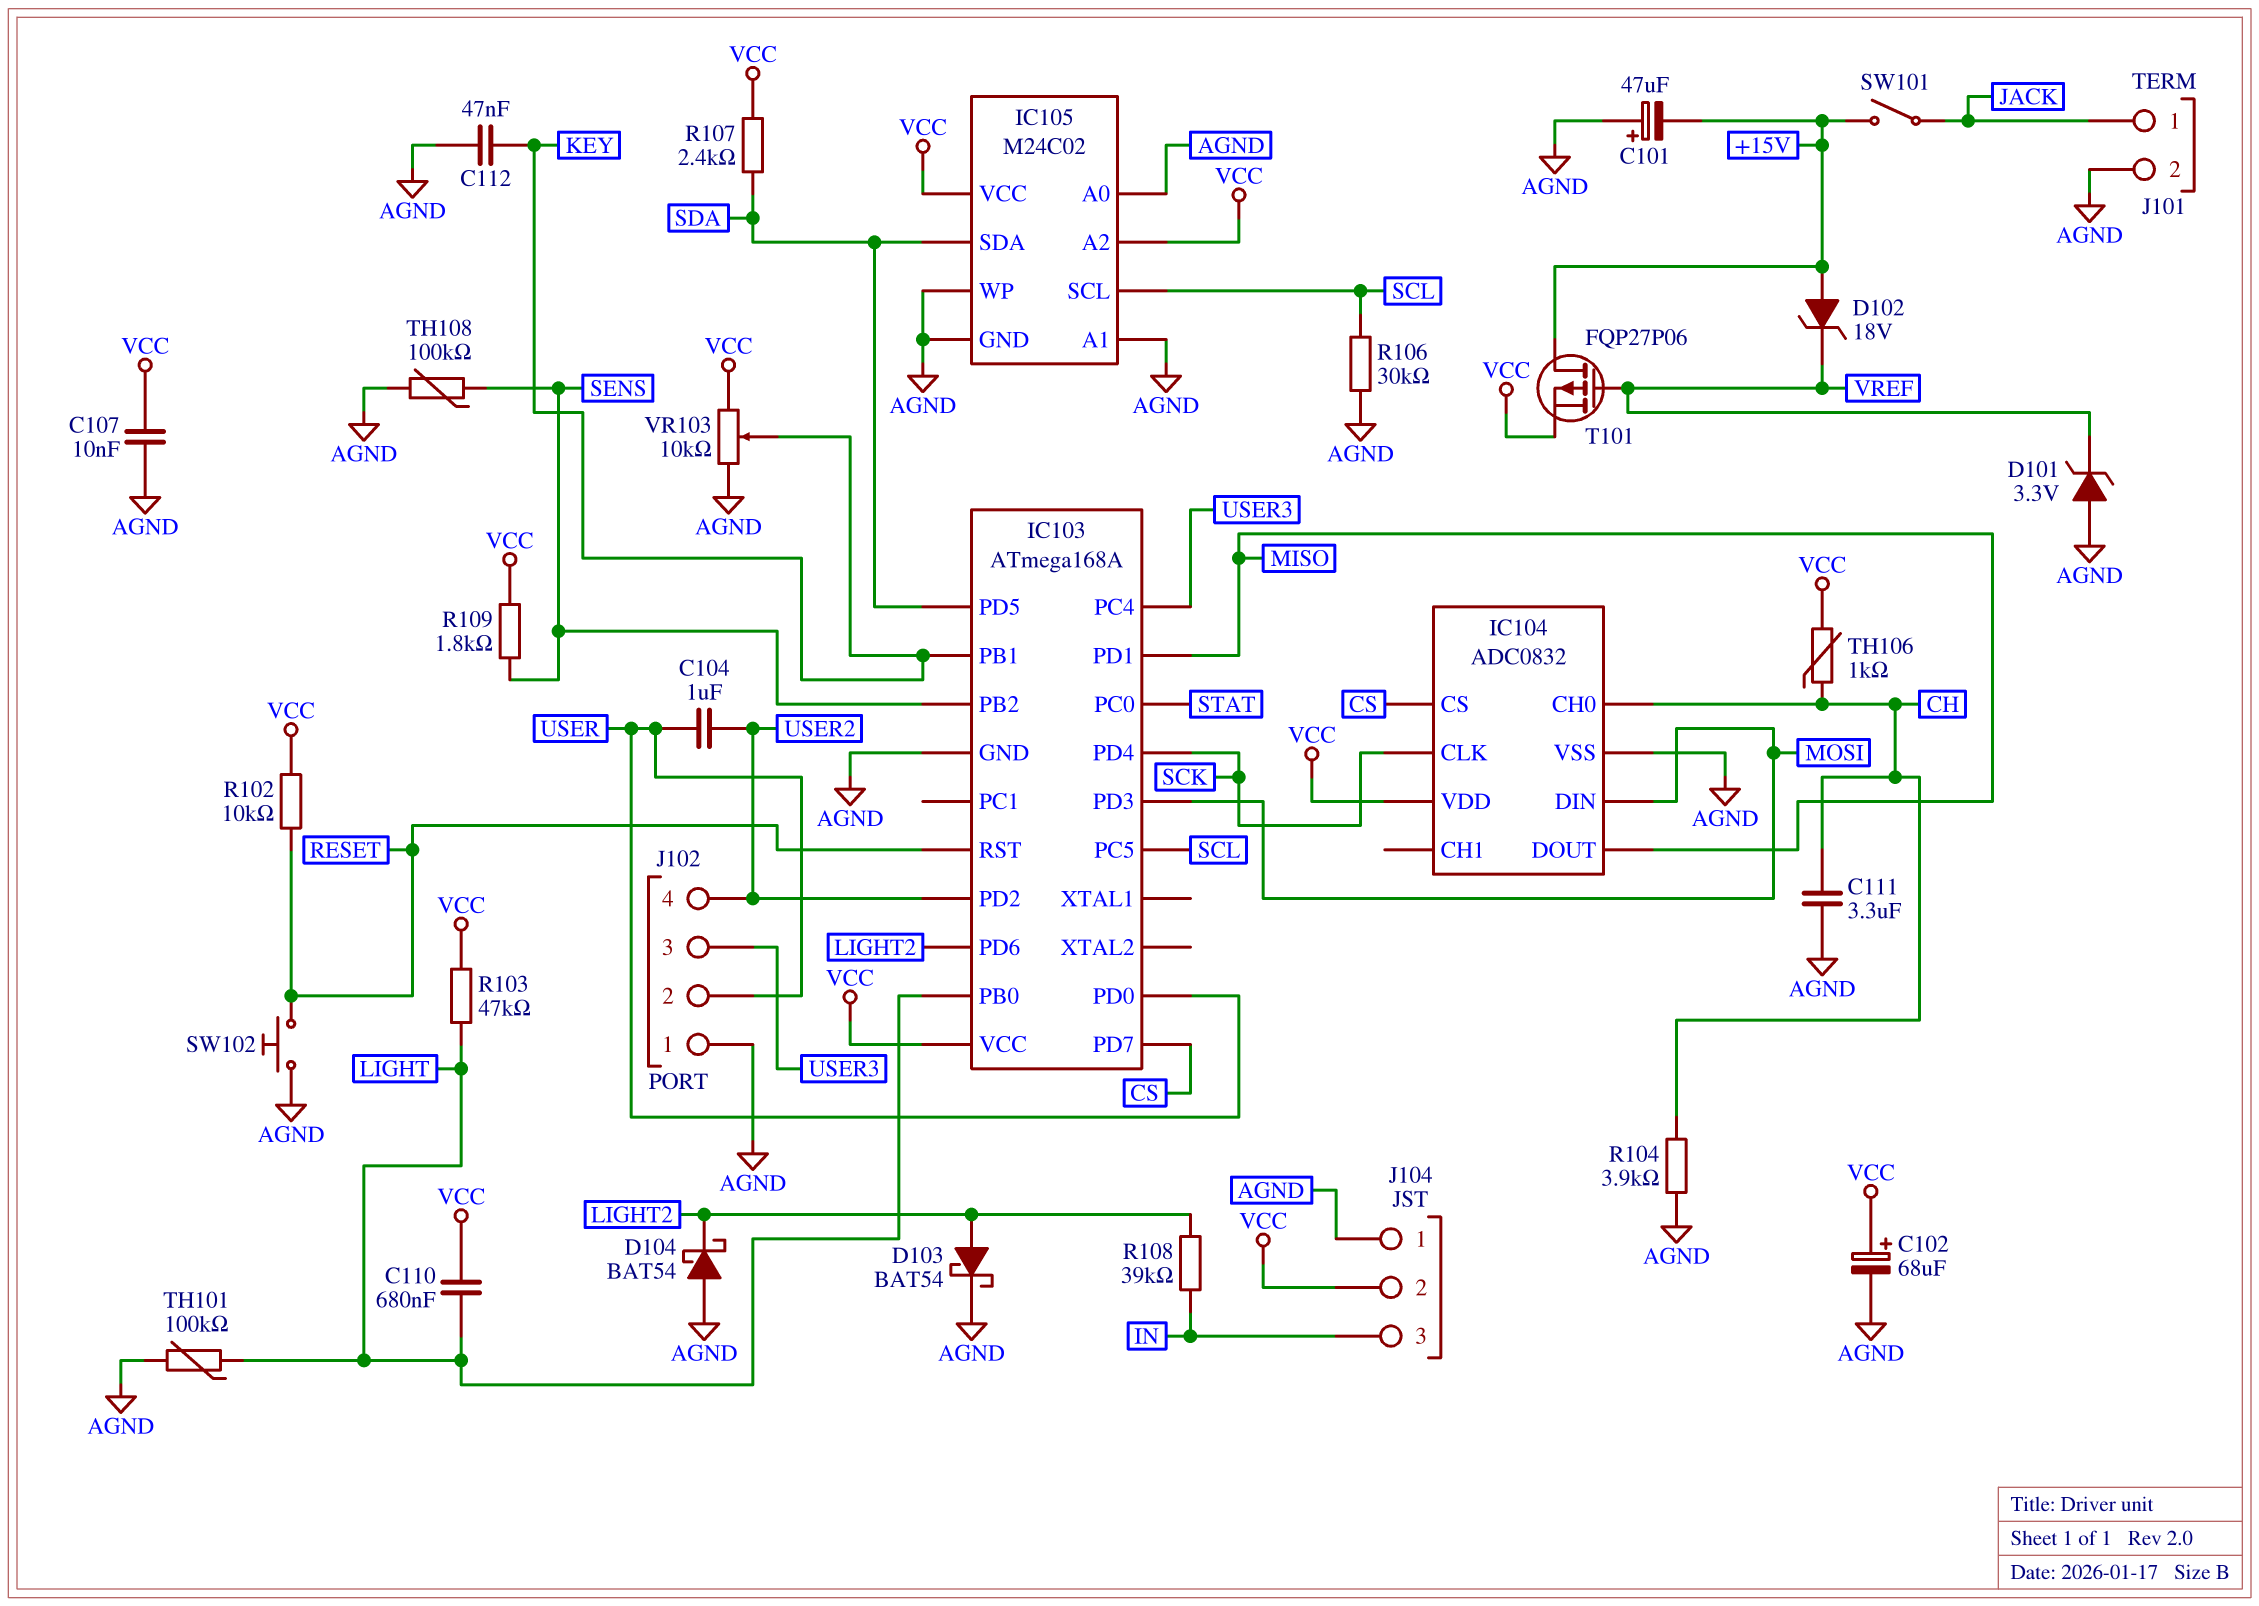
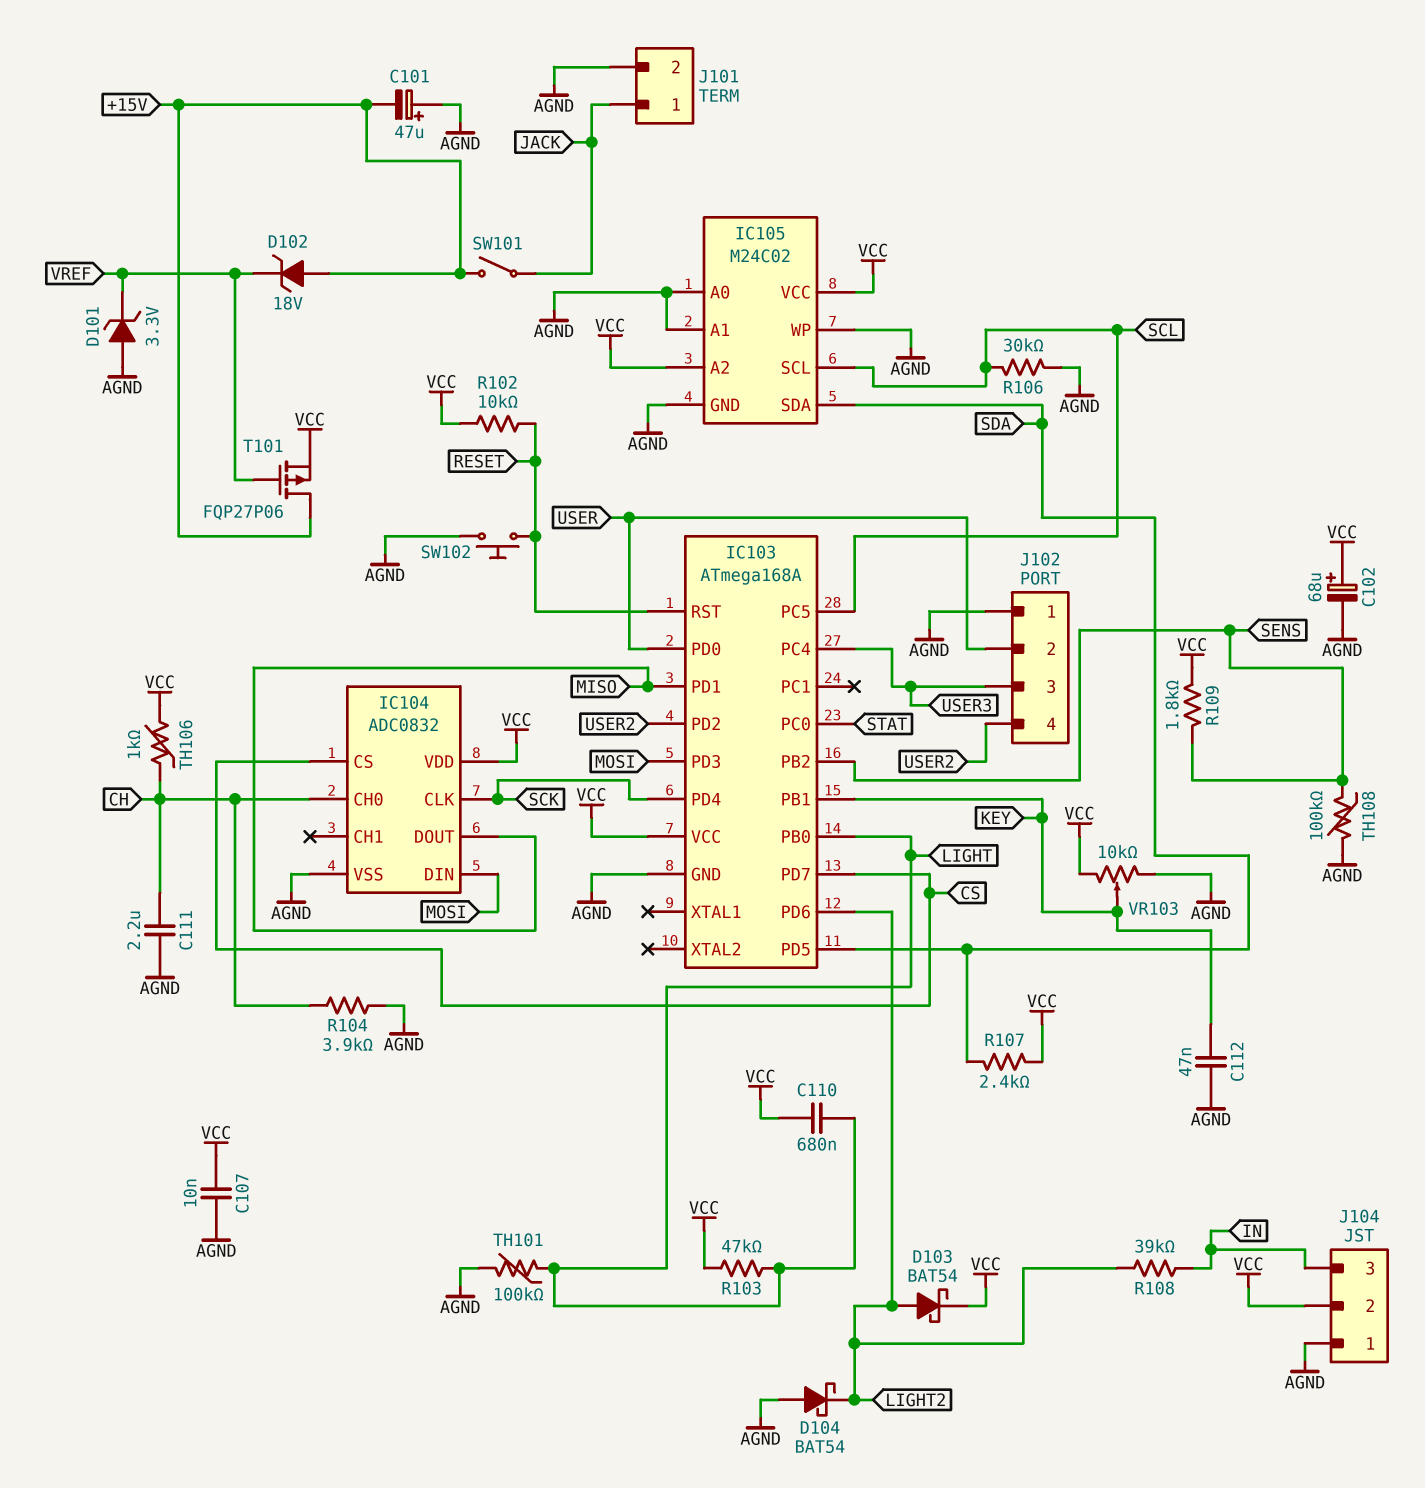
C104: 1uF (USER, USER2) -> none
C111: 3.3uF (AGND, CH) -> 2.2uF (AGND, CH)
D103: schottky BAT54 (A LIGHT2, K AGND) -> schottky BAT54 (A LIGHT2, K VCC)

